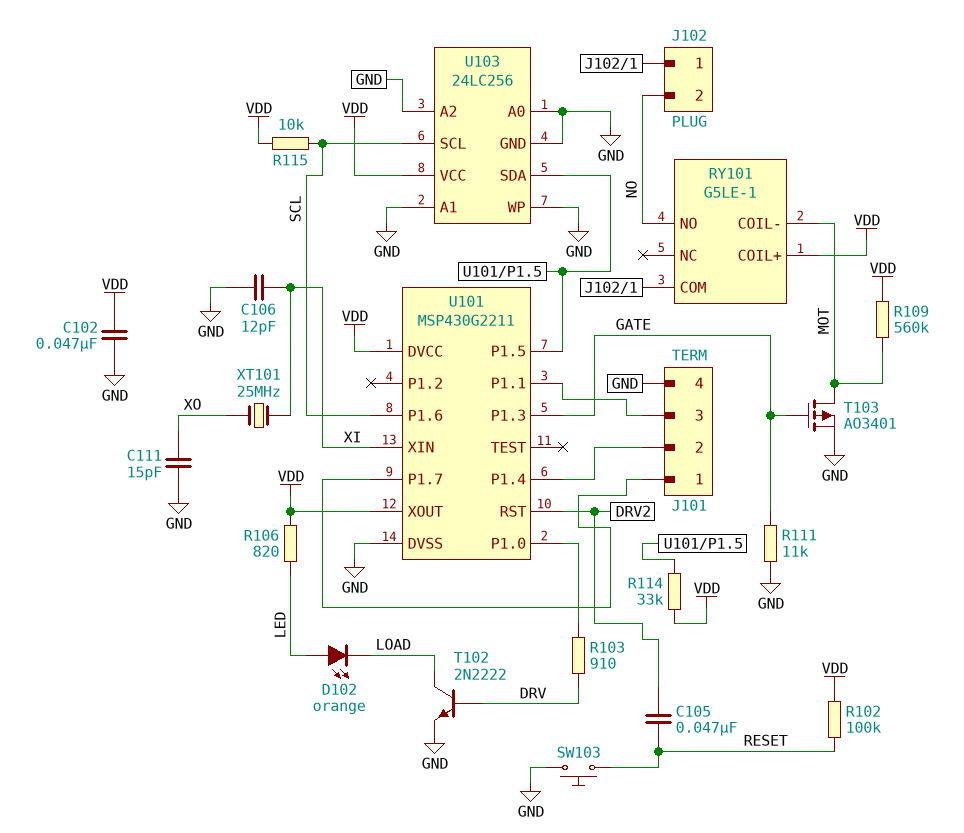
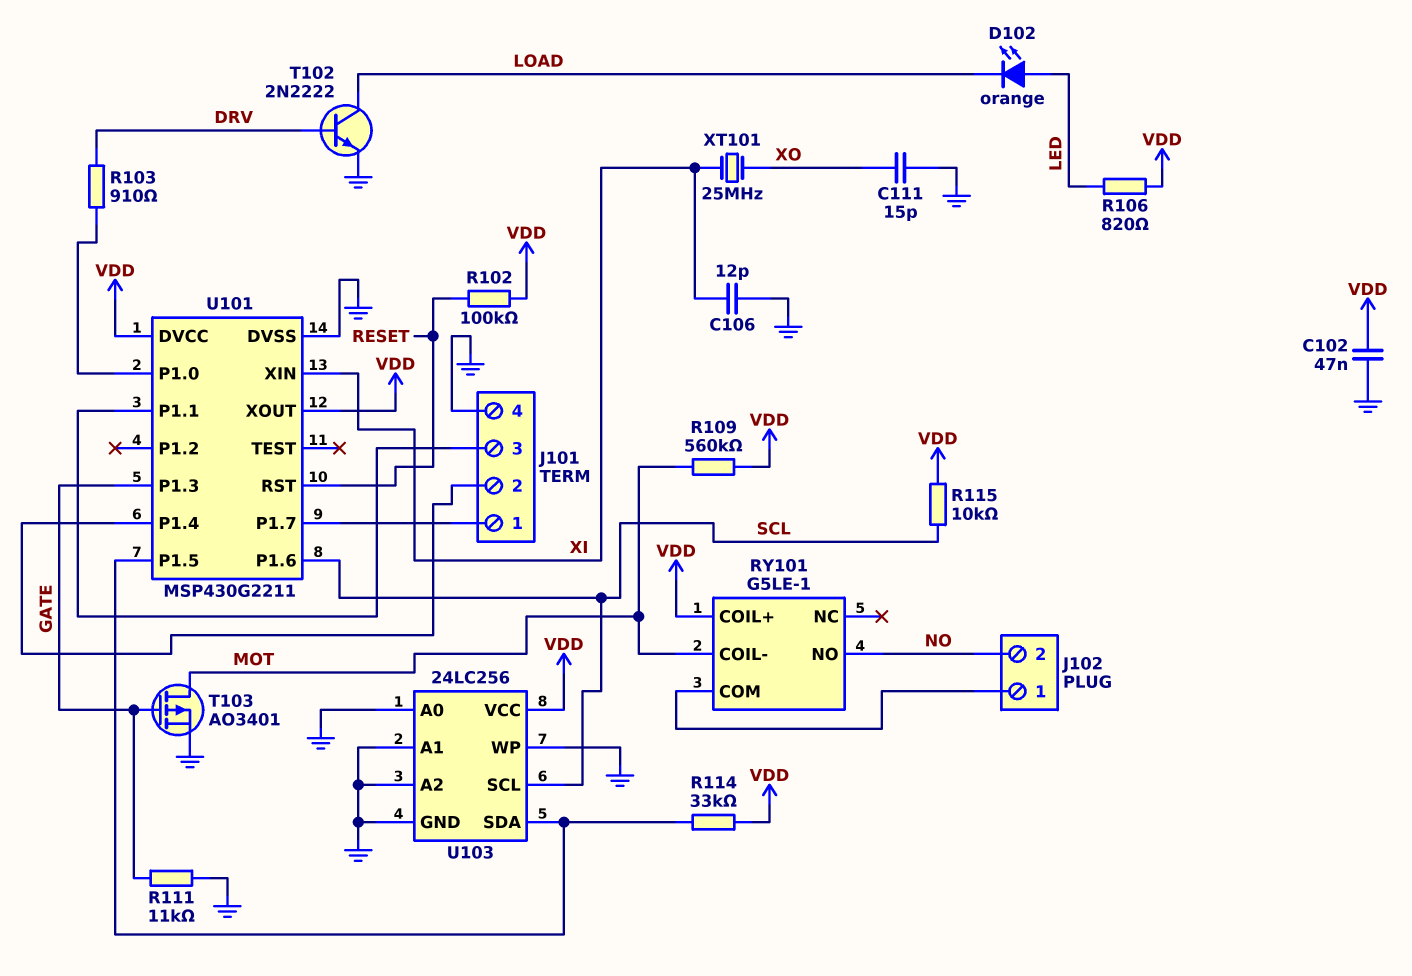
C105: 47nF (DRV2, RESET) -> none
SW103: button (GND, RESET) -> none
U101 pin RST: DRV2 -> RESET

